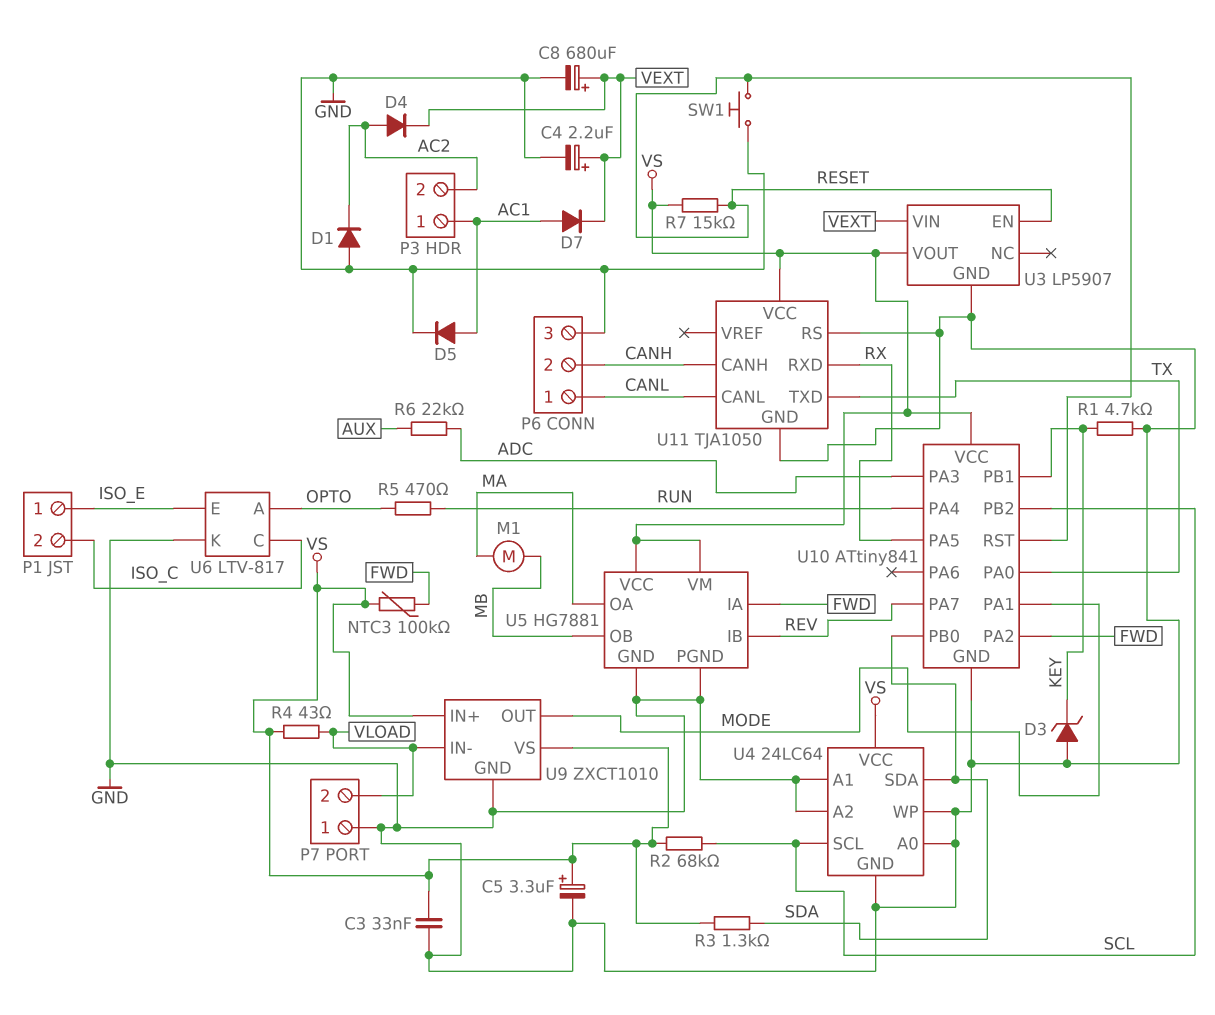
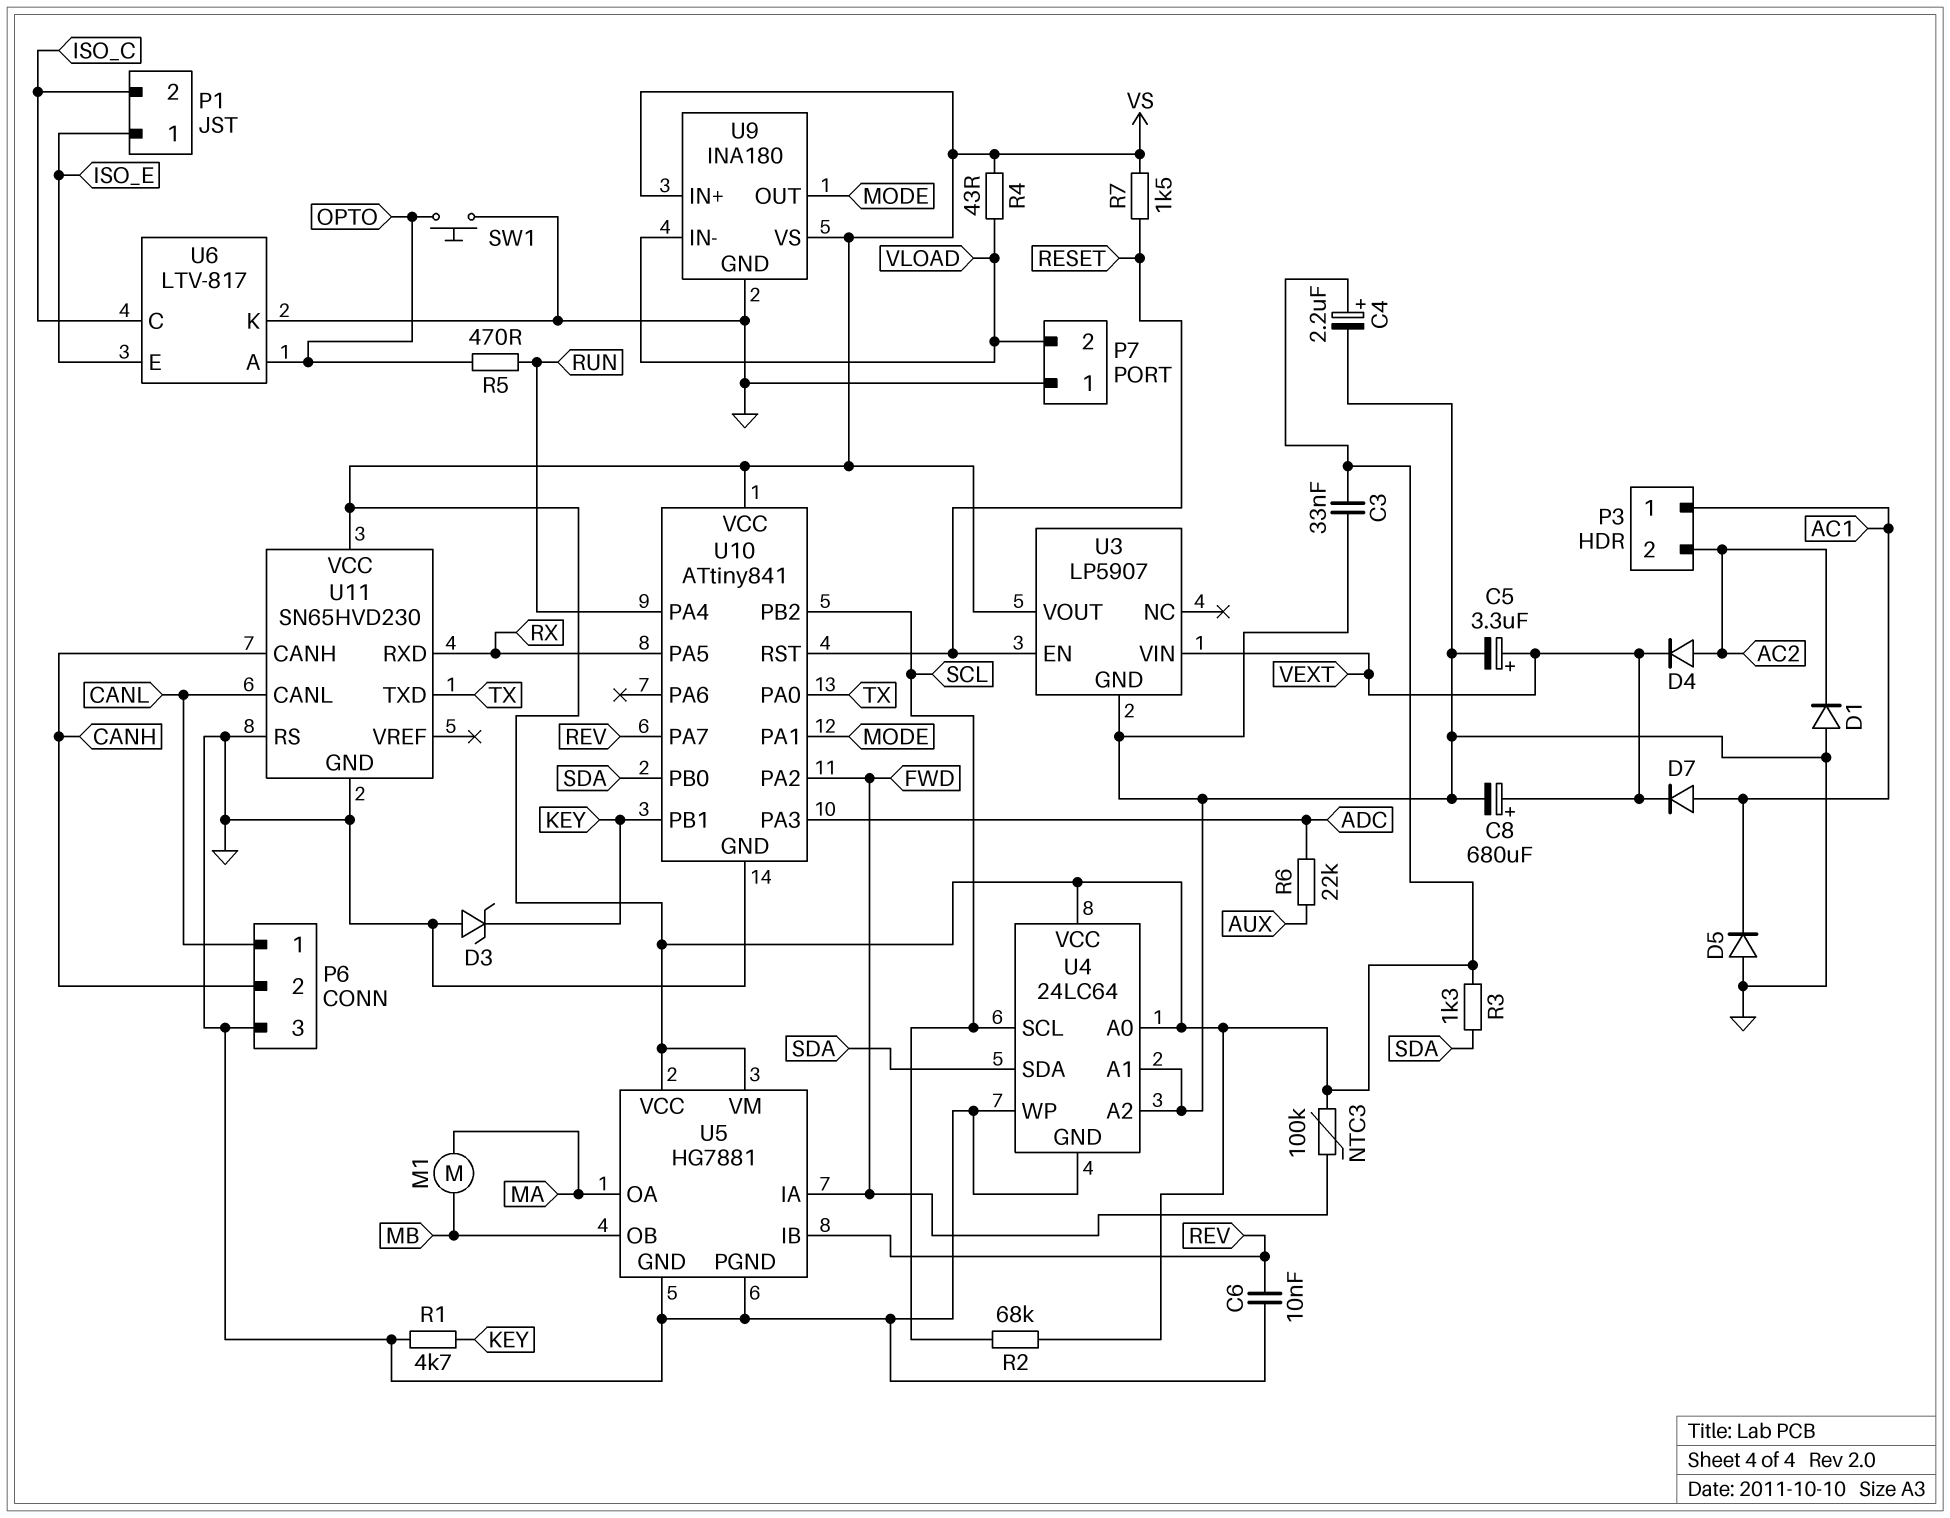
C4: 2.2uF (plus VEXT, minus GND) -> 2.2uF (plus VS, minus GND)
C5: 3.3uF (plus VS, minus GND) -> 3.3uF (plus VEXT, minus GND)
C6: none -> 10nF (GND, REV)
D5: diode (A AC1, K GND) -> diode (A GND, K AC1)
R7: 15k (RESET, VS) -> 1.5k (RESET, VS)
SW1: button (GND, RESET) -> button (GND, OPTO)
U4 pin A0: GND -> VS
U9: ZXCT1010 -> INA180
U11: TJA1050 -> SN65HVD230

